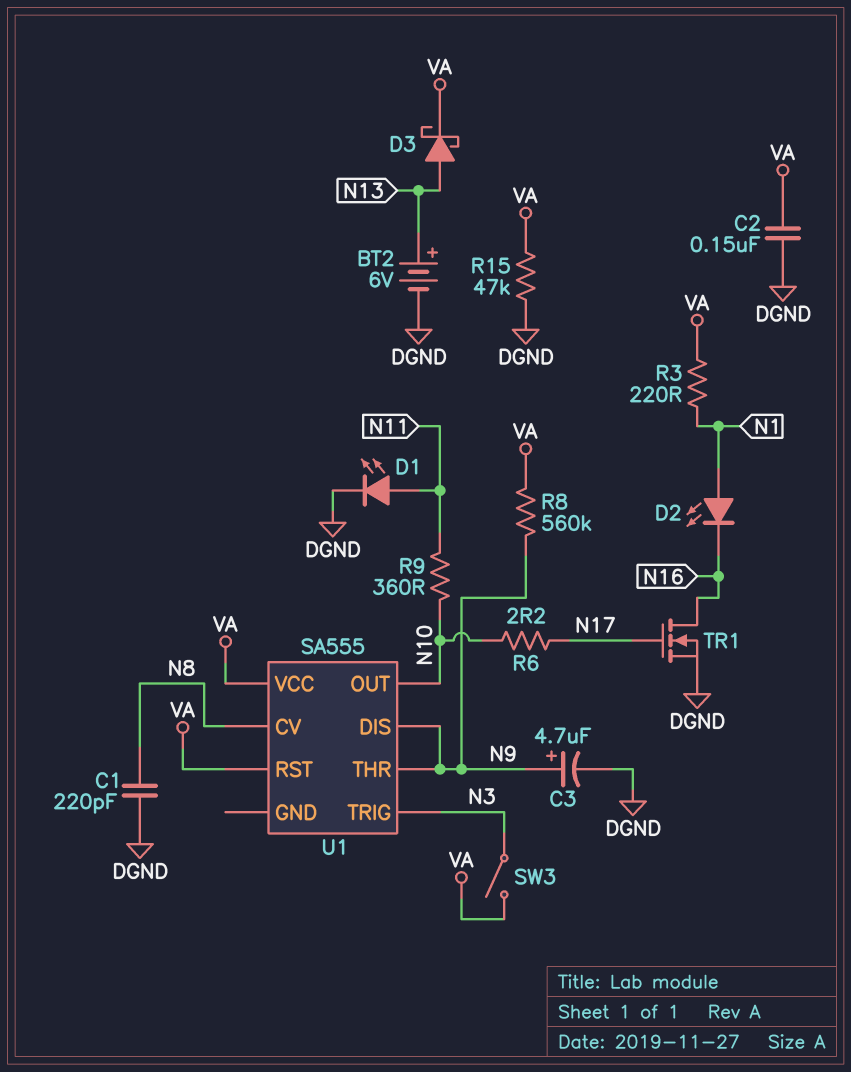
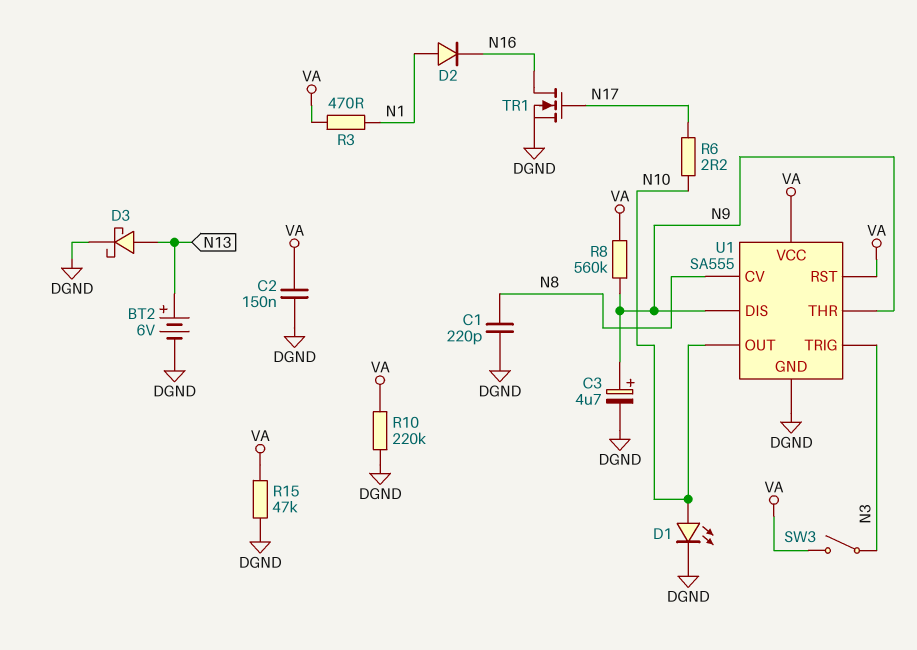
D1: LED (A N11, K DGND) -> LED (A N10, K DGND)
D2: LED (A N1, K N16) -> diode (A N1, K N16)
D3: schottky (A N13, K VA) -> schottky (A N13, K DGND)
R3: 220 (N1, VA) -> 470 (N1, VA)
R9: 360 (N10, N11) -> none
R10: none -> 220k (DGND, VA)
U1 pin GND: none -> DGND

